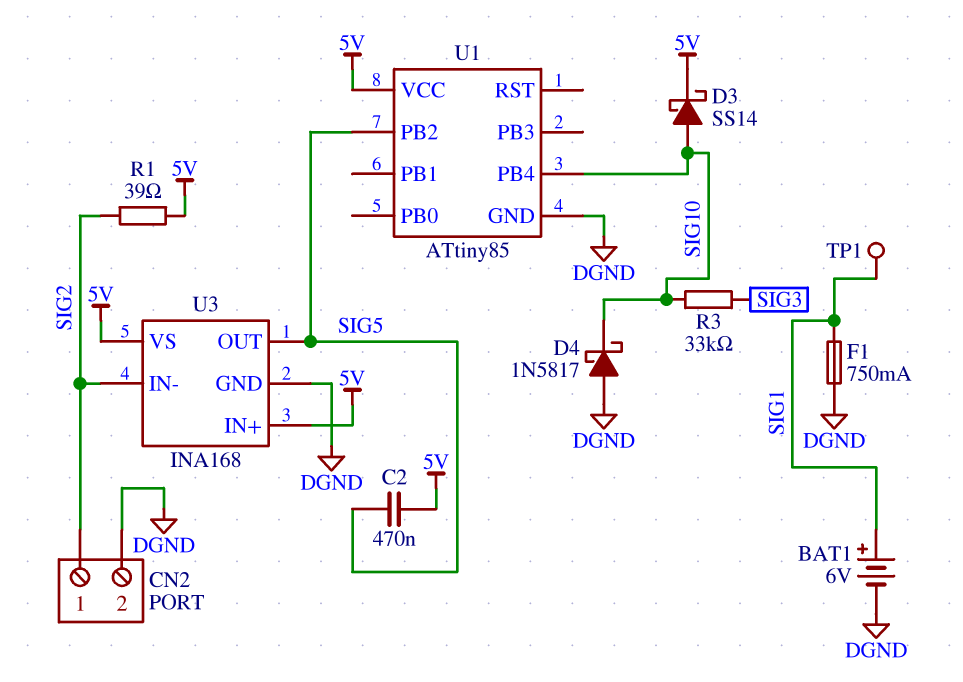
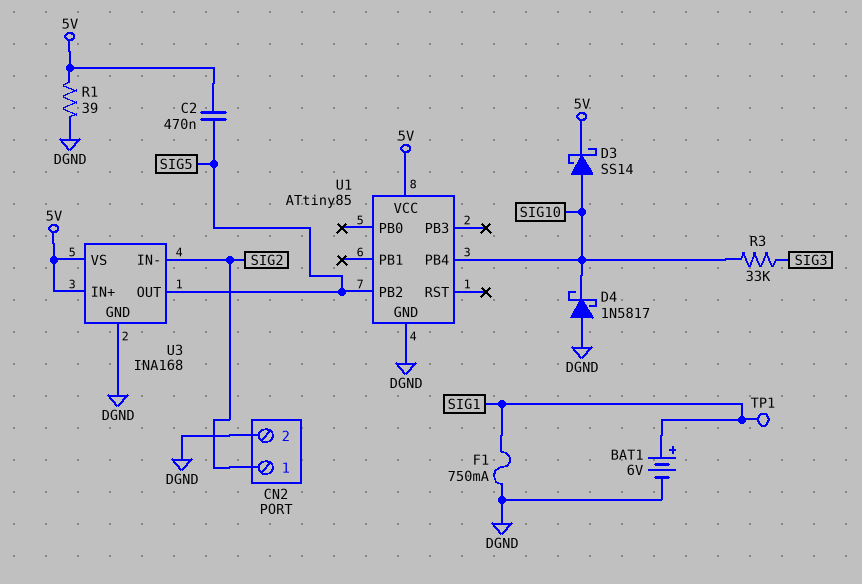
R1: 39 (5V, SIG2) -> 39 (5V, DGND)

